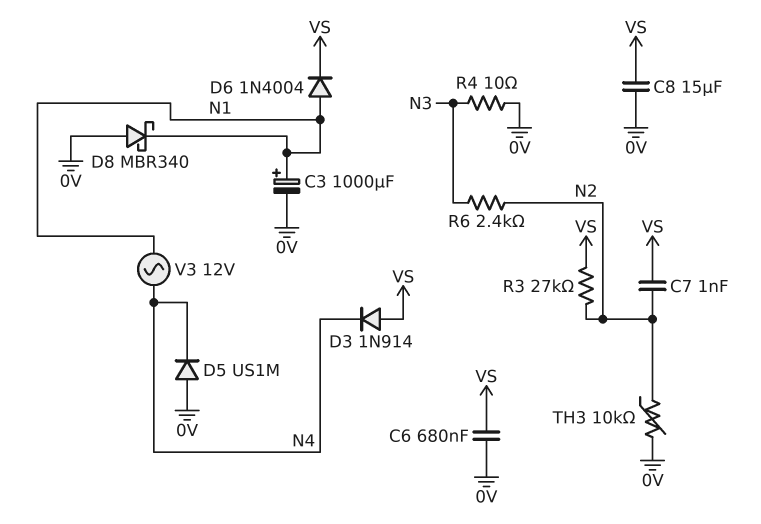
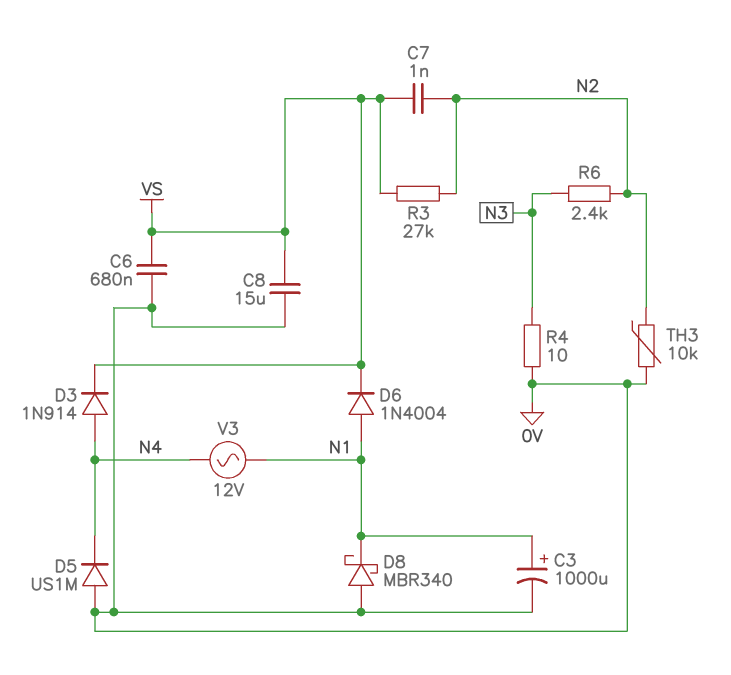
D3: diode 1N914 (A VS, K N4) -> diode 1N914 (A N4, K VS)

